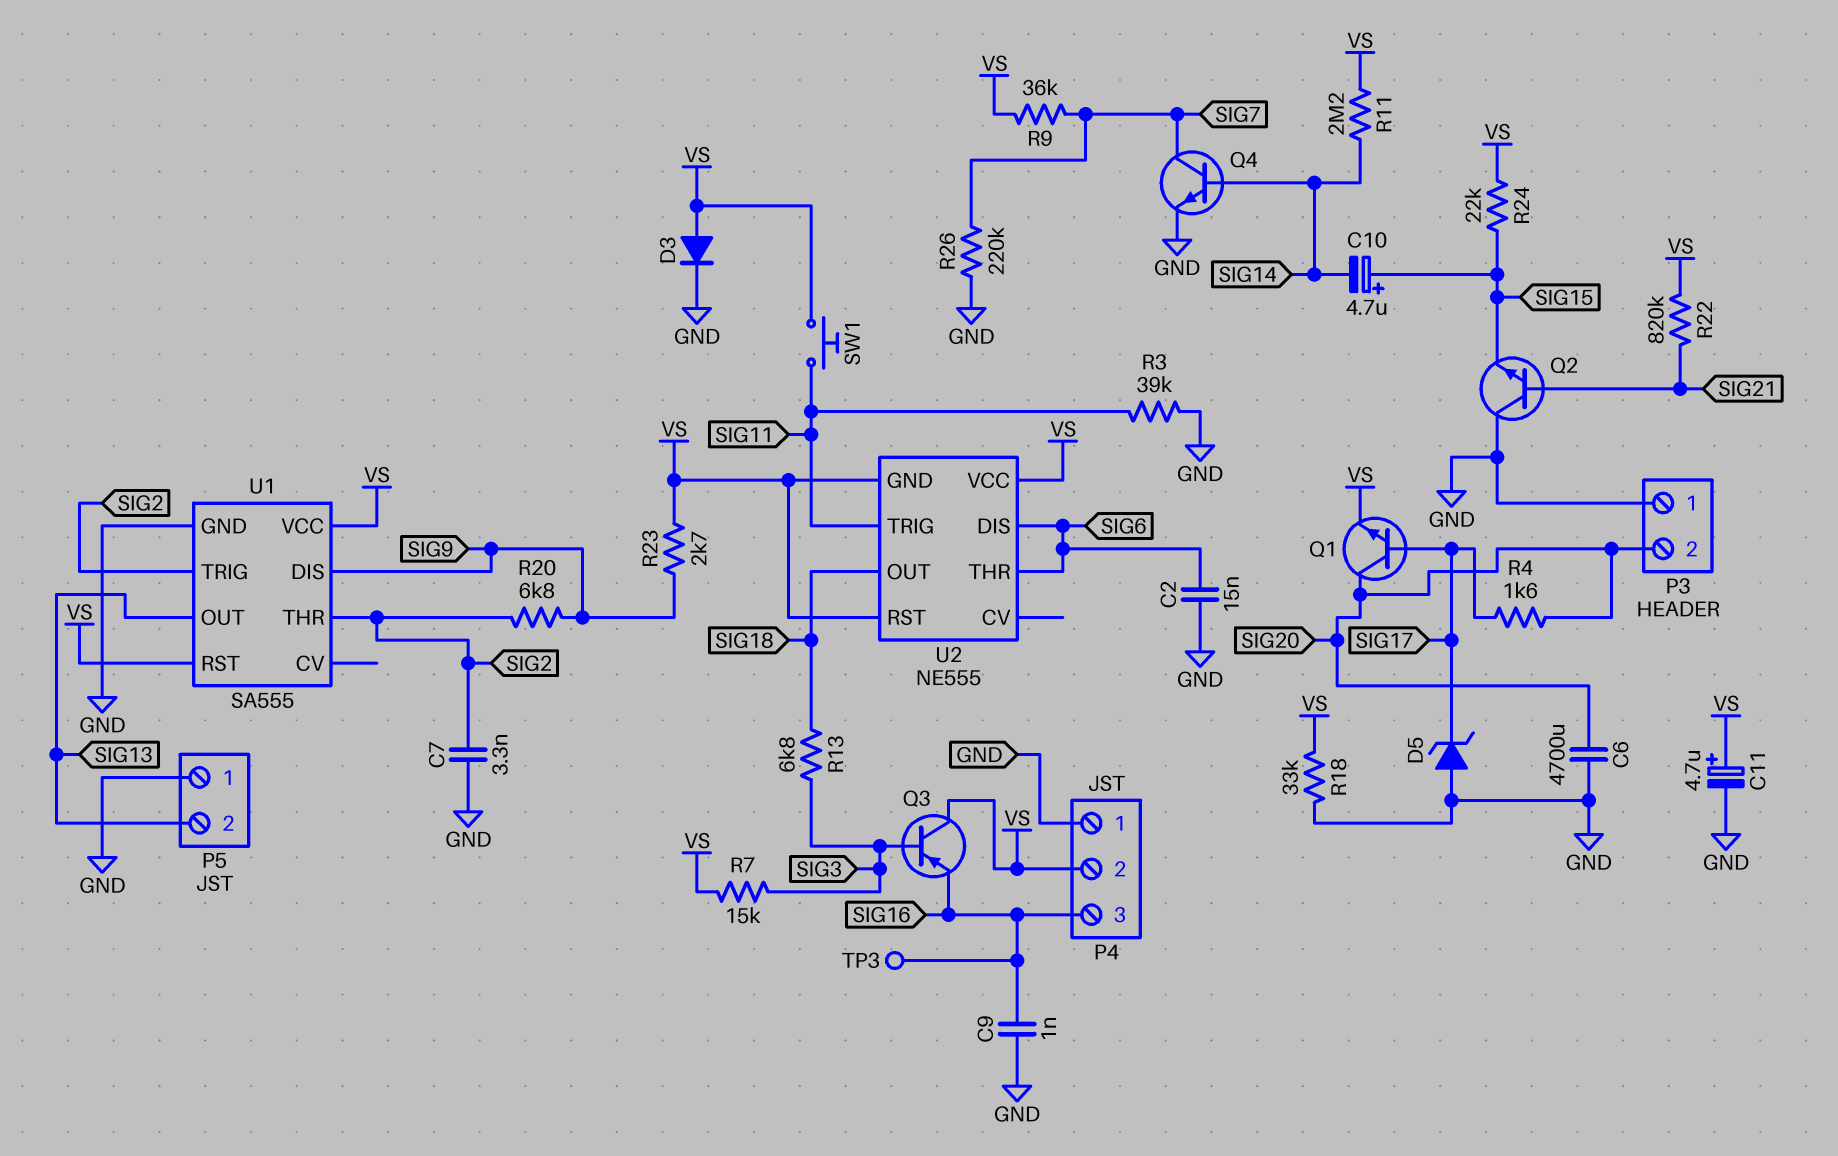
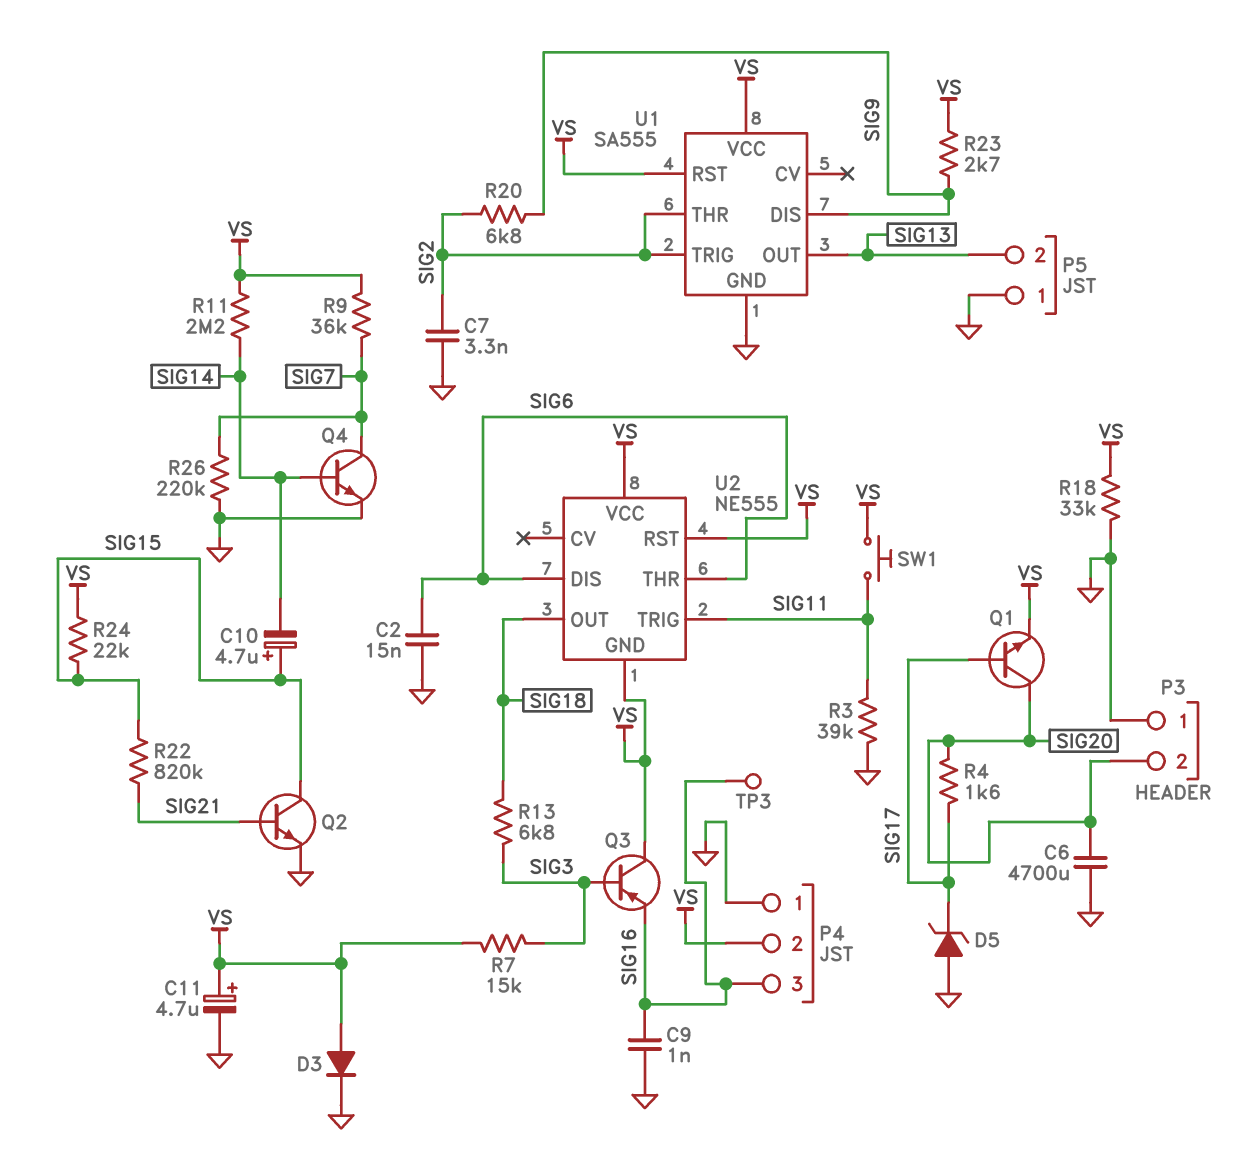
Q2: NPN (B SIG21, C GND, E SIG15) -> NPN (B SIG21, C SIG15, E GND)
R22: 820k (SIG21, VS) -> 820k (SIG15, SIG21)

